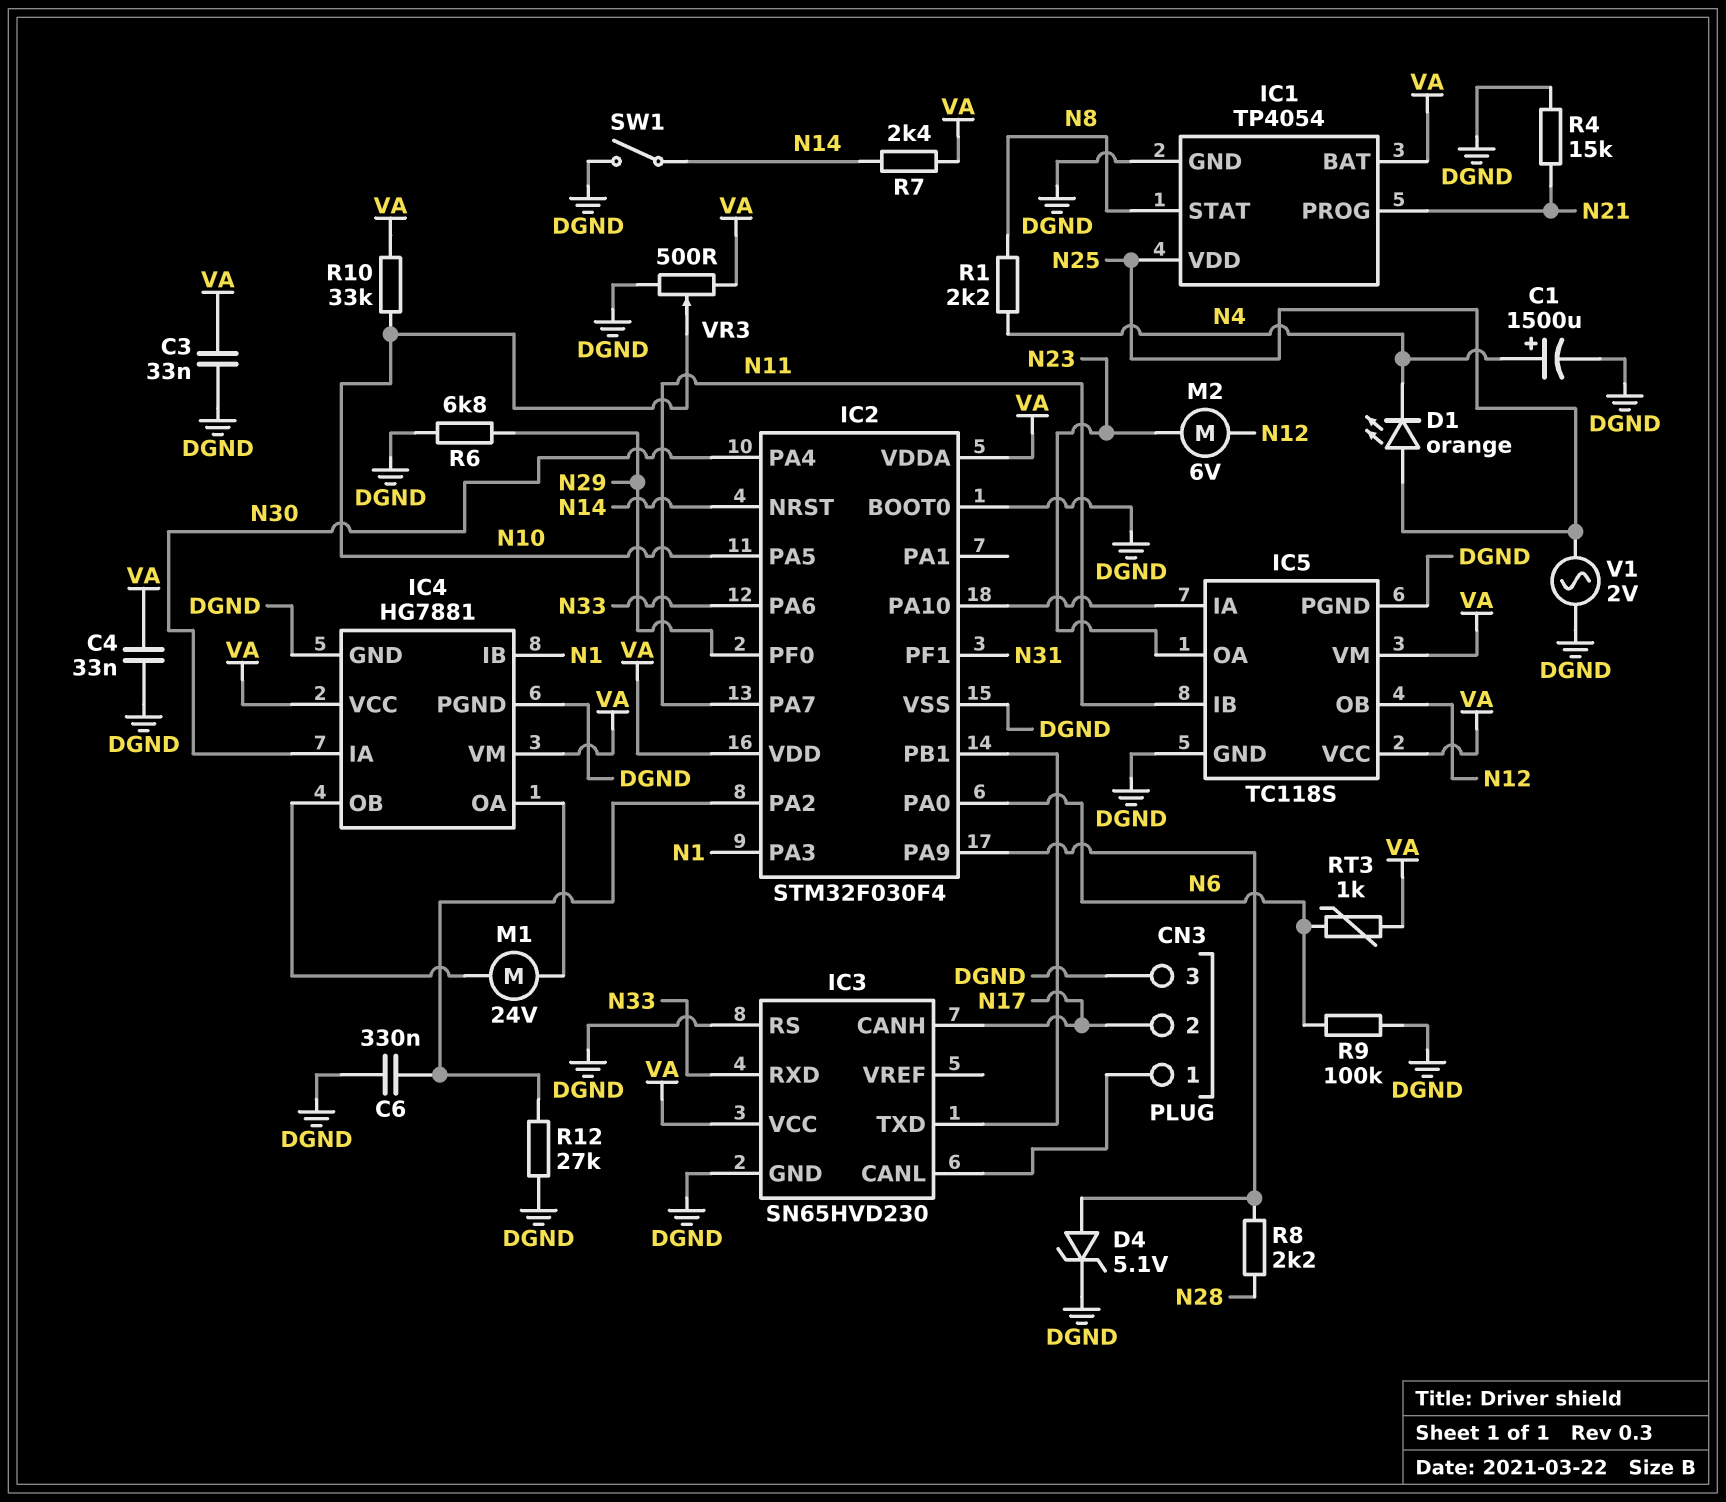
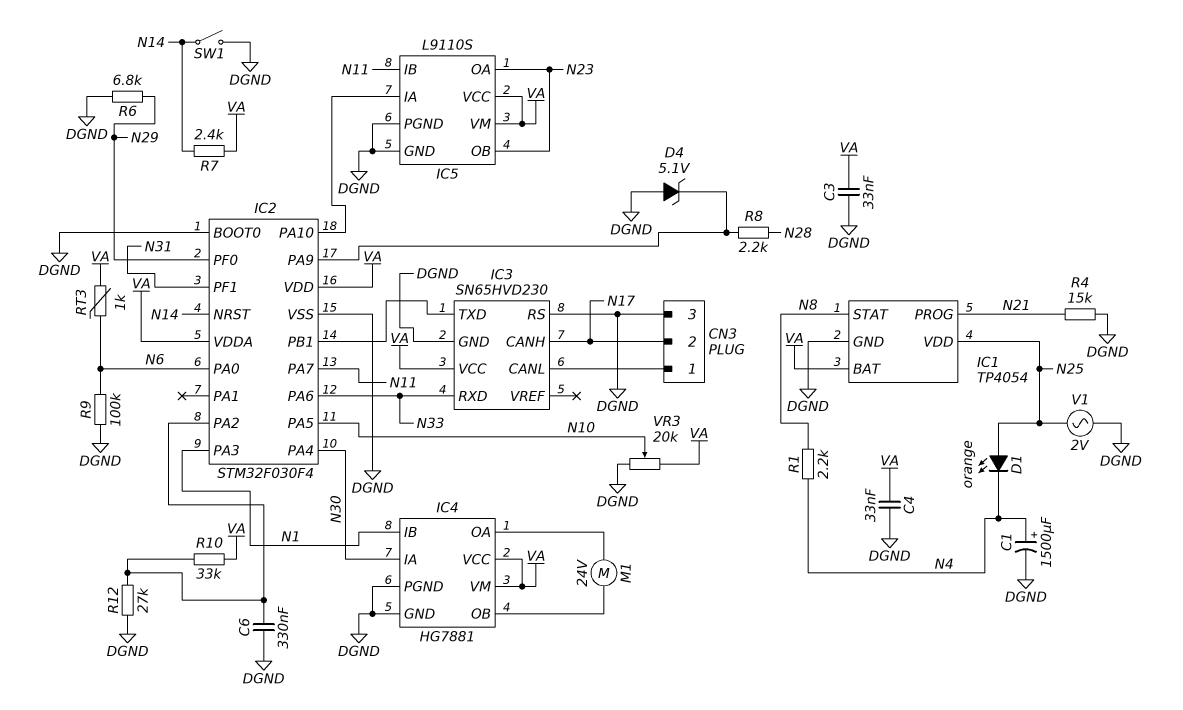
D4: zener 5.1V (A IC2/PA9, K DGND) -> zener 5.1V (A DGND, K IC2/PA9)
IC5: TC118S -> L9110S
IC5 pin OB: N12 -> N23
M2: motor 6V (N12, N23) -> none
R10: 33k (N10, VA) -> 33k (IC2/PA2, VA)
VR3: 500 (DGND, VA, wiper N10) -> 20k (DGND, VA, wiper N10)

